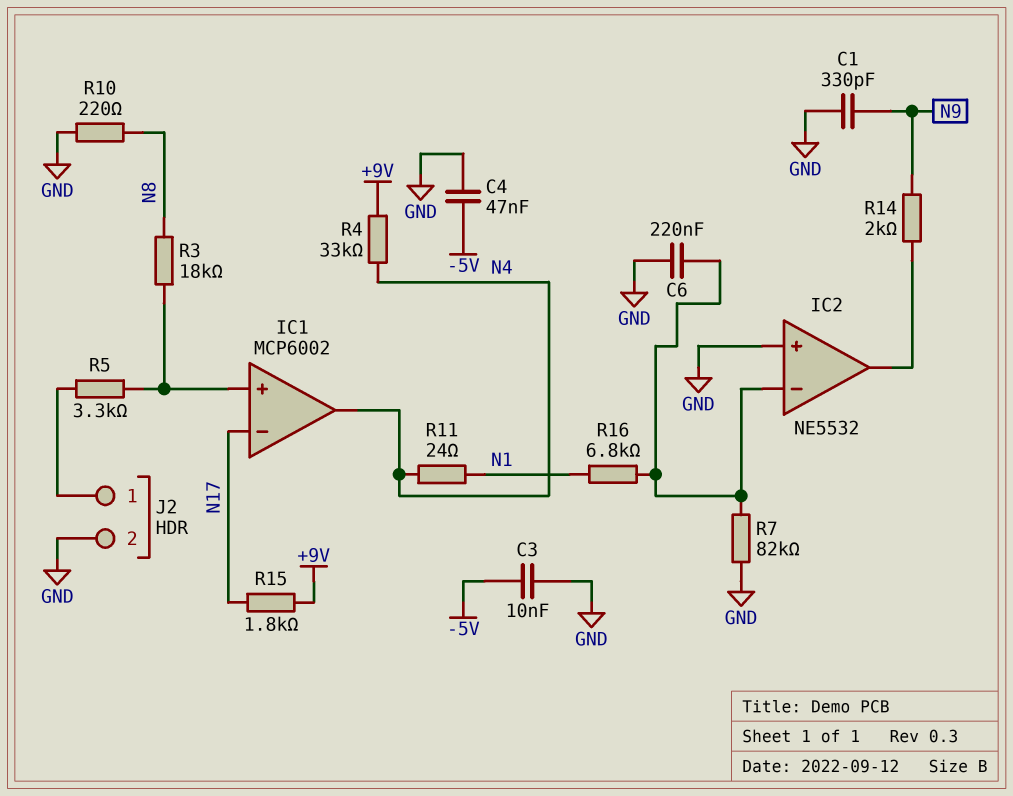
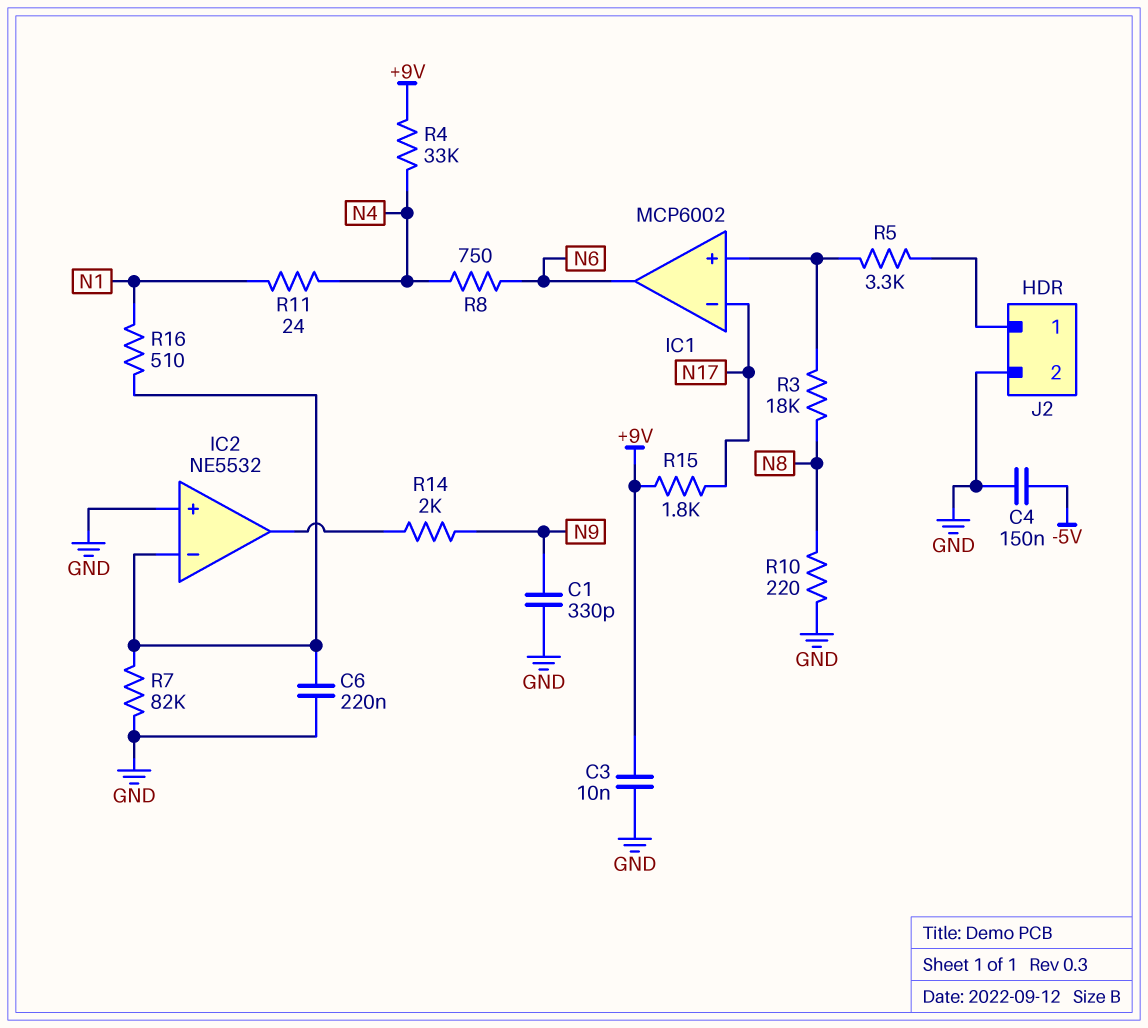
C3: 10nF (-5V, GND) -> 10nF (+9V, GND)
C4: 47nF (-5V, GND) -> 150nF (-5V, GND)
IC1 pin out: N4 -> N6
R8: none -> 750 (N4, N6)
R16: 6.8k (IC2/in-, N1) -> 510 (IC2/in-, N1)

